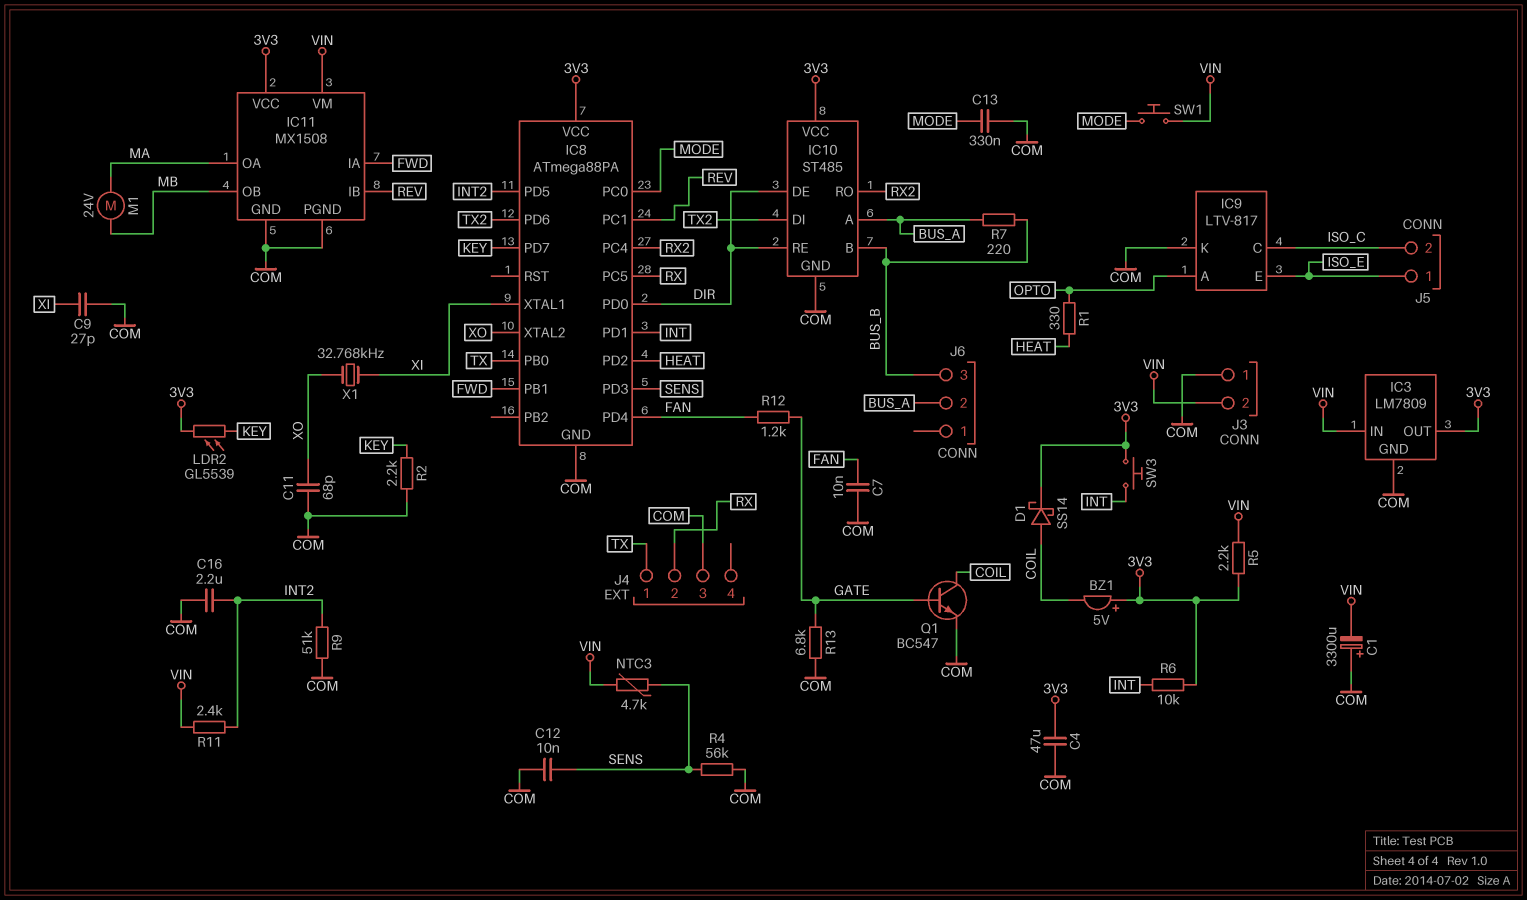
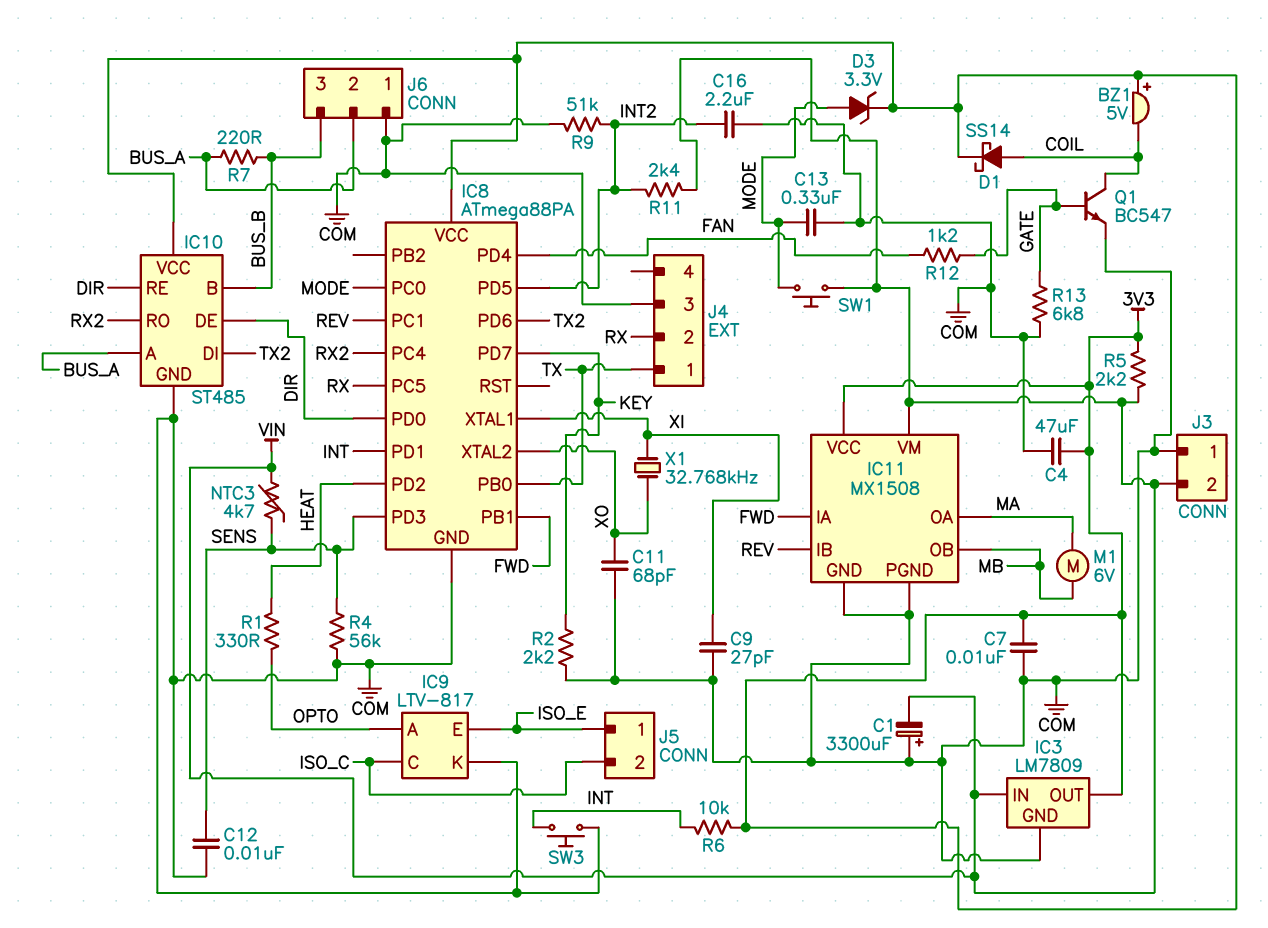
C7: 10nF (COM, FAN) -> 10nF (3V3, COM)
D3: none -> zener 3.3V (A MODE, K 3V3)
J6 pin 1: none -> COM
LDR2: GL5539 (3V3, KEY) -> none
M1: motor 24V (MA, MB) -> motor 6V (MA, MB)
SW3: button (3V3, INT) -> button (COM, INT)

